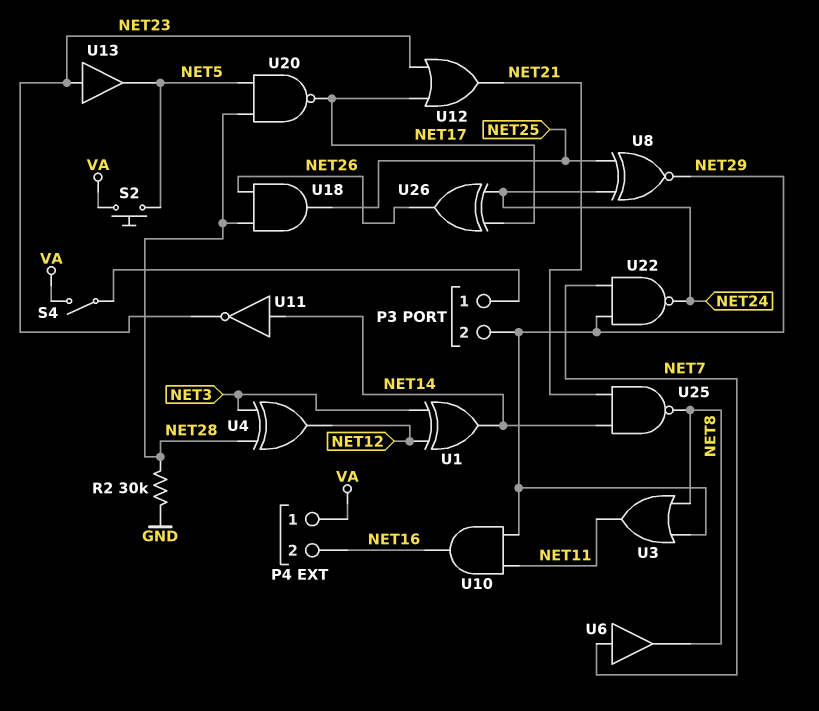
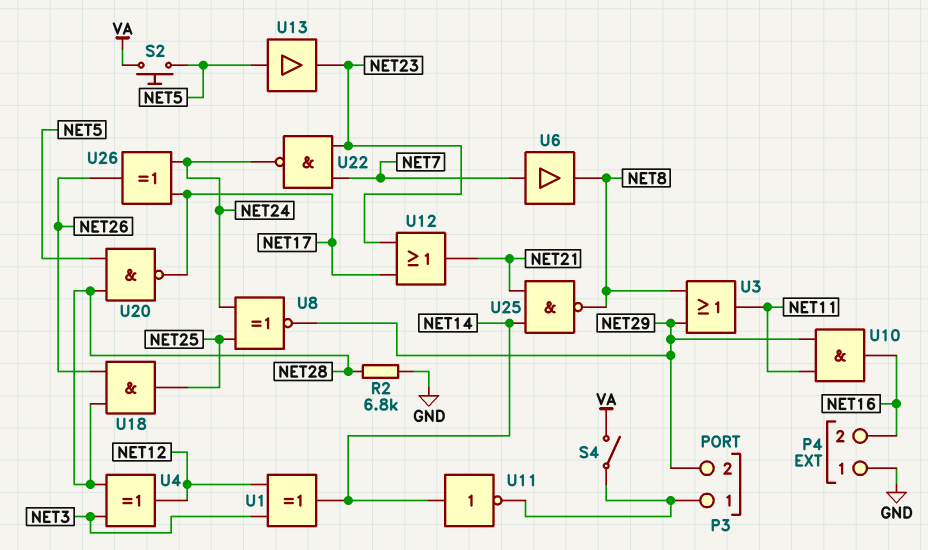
P4 pin 1: VA -> GND
R2: 30k (GND, NET28) -> 6.8k (GND, NET28)
U11: NOT (in NET14, out NET23) -> NOT (in NET14, out P3/1)
U13: buffer (in NET23, out NET5) -> buffer (in NET5, out NET23)
U22: NAND (in NET7, in NET29, out NET24) -> NAND (in NET7, in NET23, out NET24)

